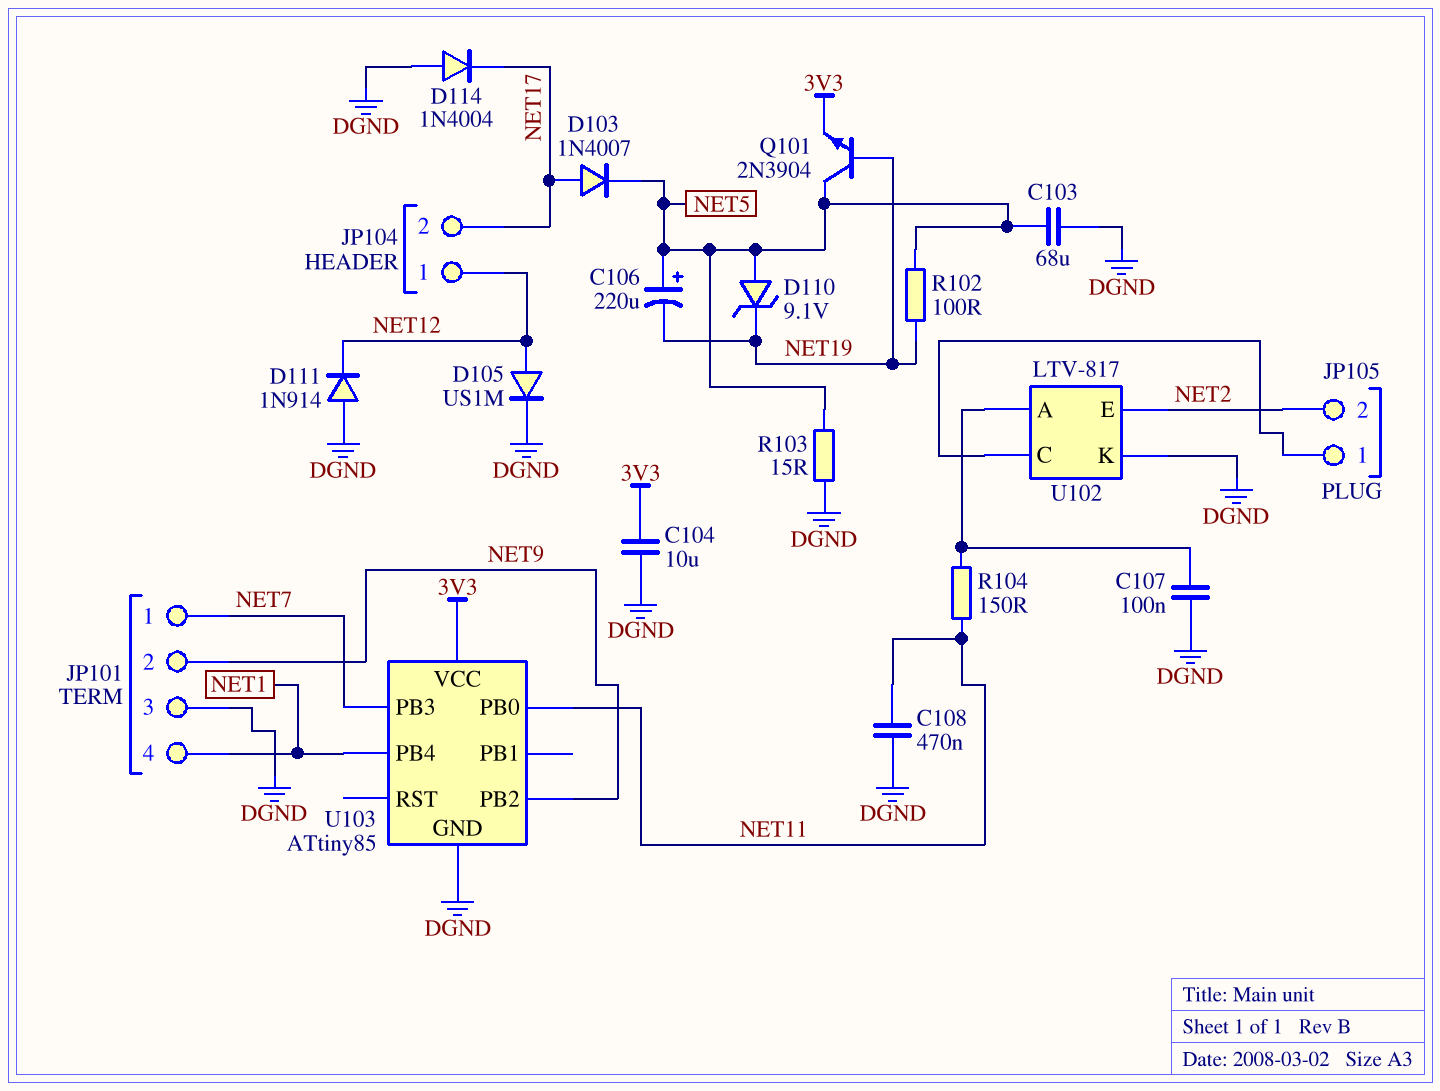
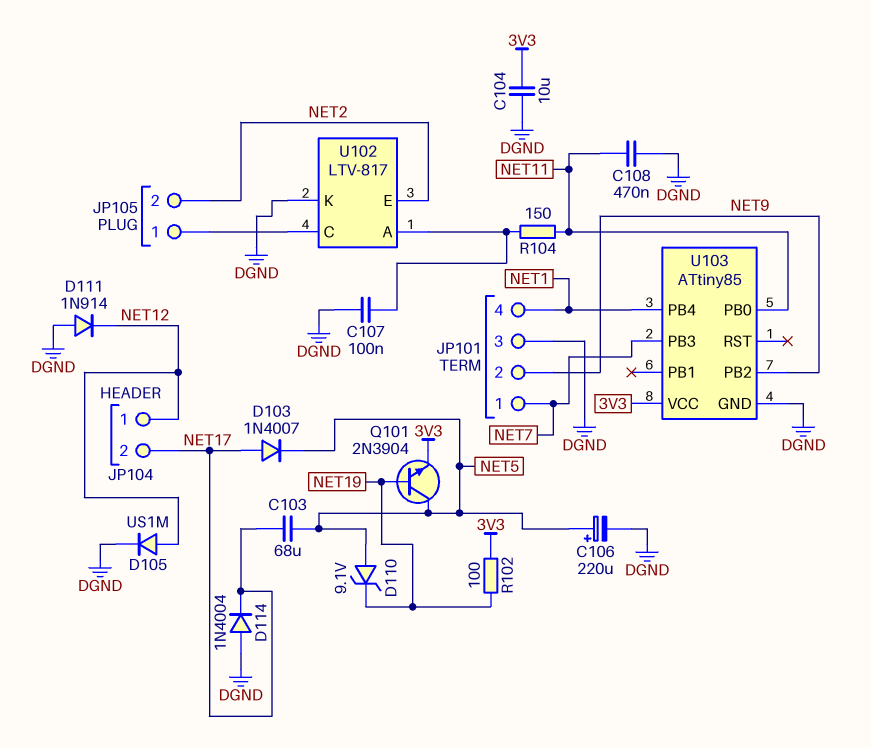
C103: 68uF (DGND, NET5) -> 68uF (NET5, NET17)
C106: 220uF (plus NET5, minus NET19) -> 220uF (plus NET5, minus DGND)
R102: 100 (NET5, NET19) -> 100 (3V3, NET19)
R103: 15 (DGND, NET5) -> none

